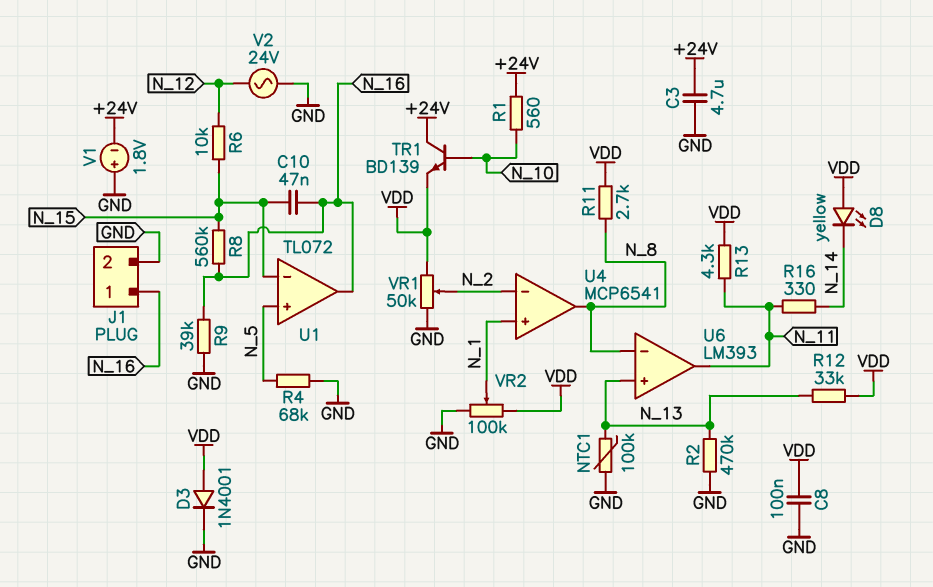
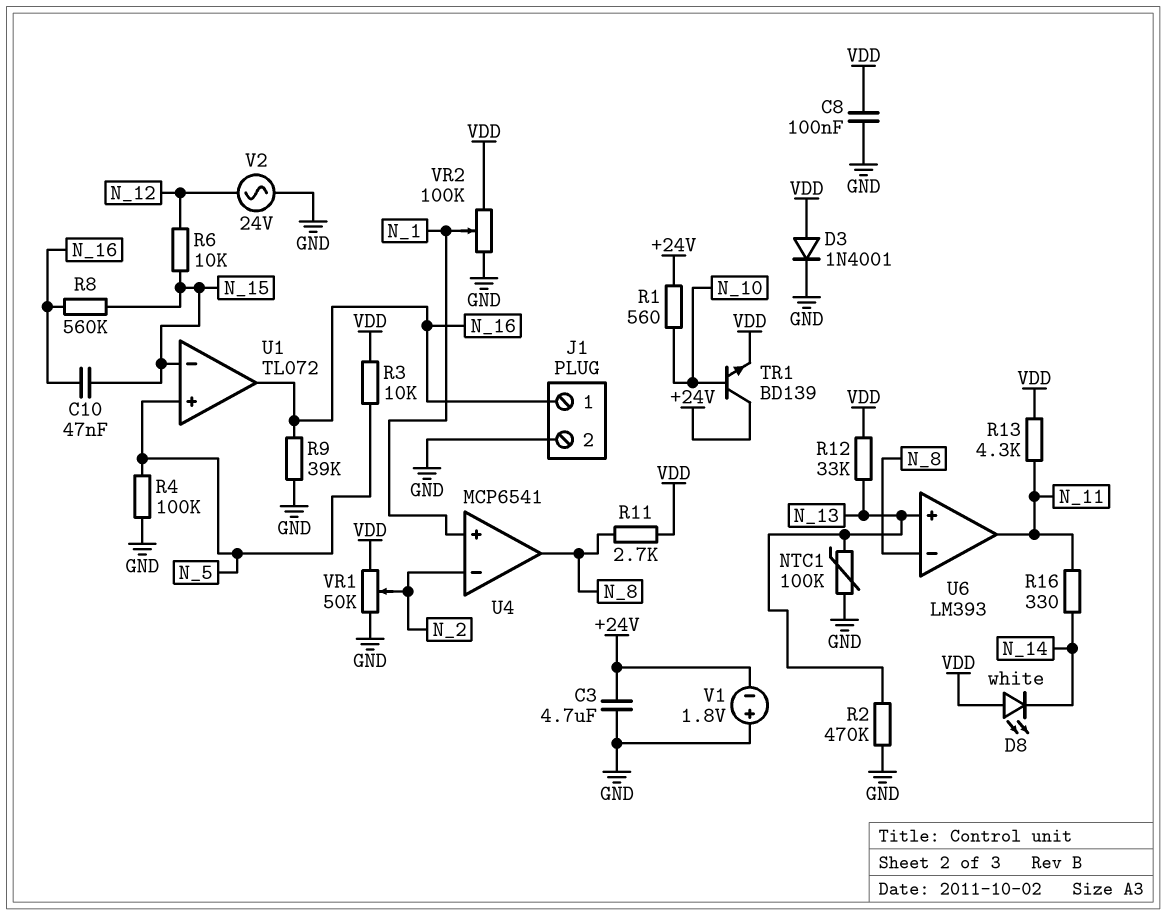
D8: LED yellow (A VDD, K N_14) -> LED white (A VDD, K N_14)
R3: none -> 10k (N_5, VDD)
R4: 68k (GND, N_5) -> 100k (GND, N_5)

